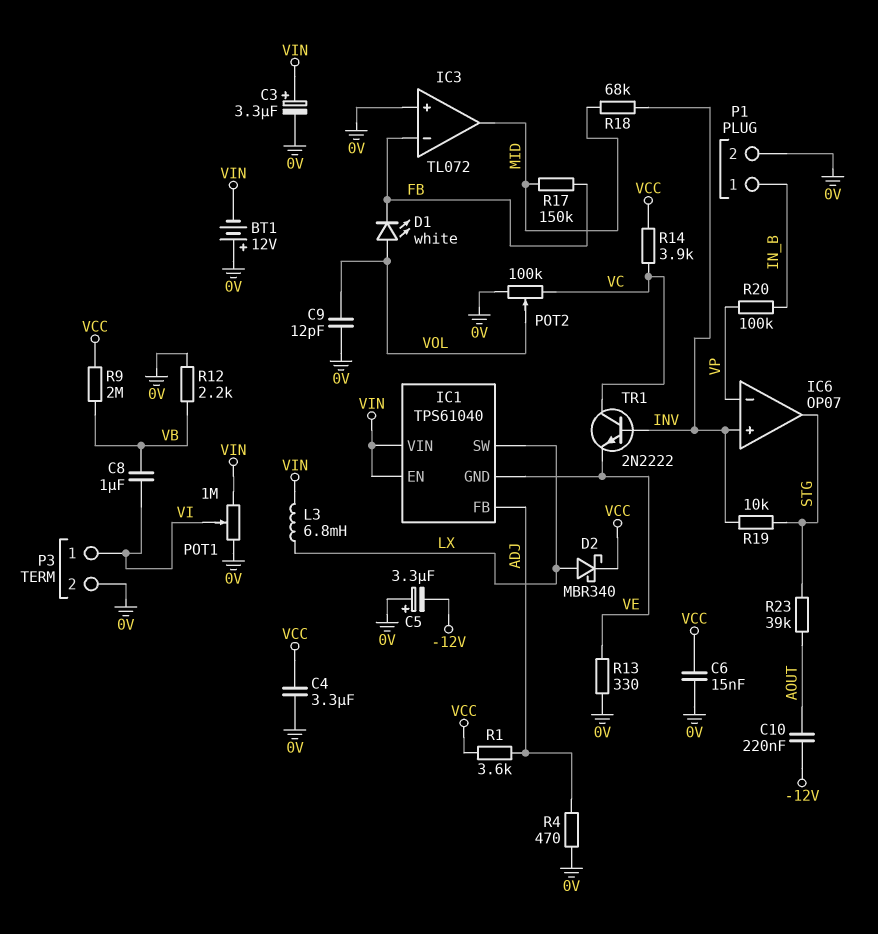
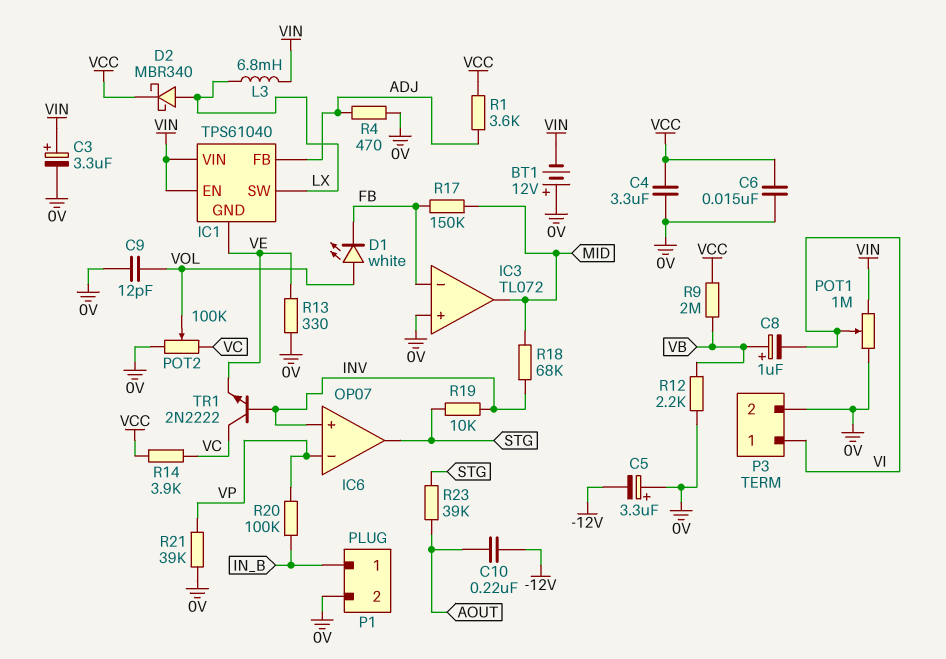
C8: 1uF (VB, VI) -> 1uF (plus VB, minus VI)
R21: none -> 39k (0V, VP)

